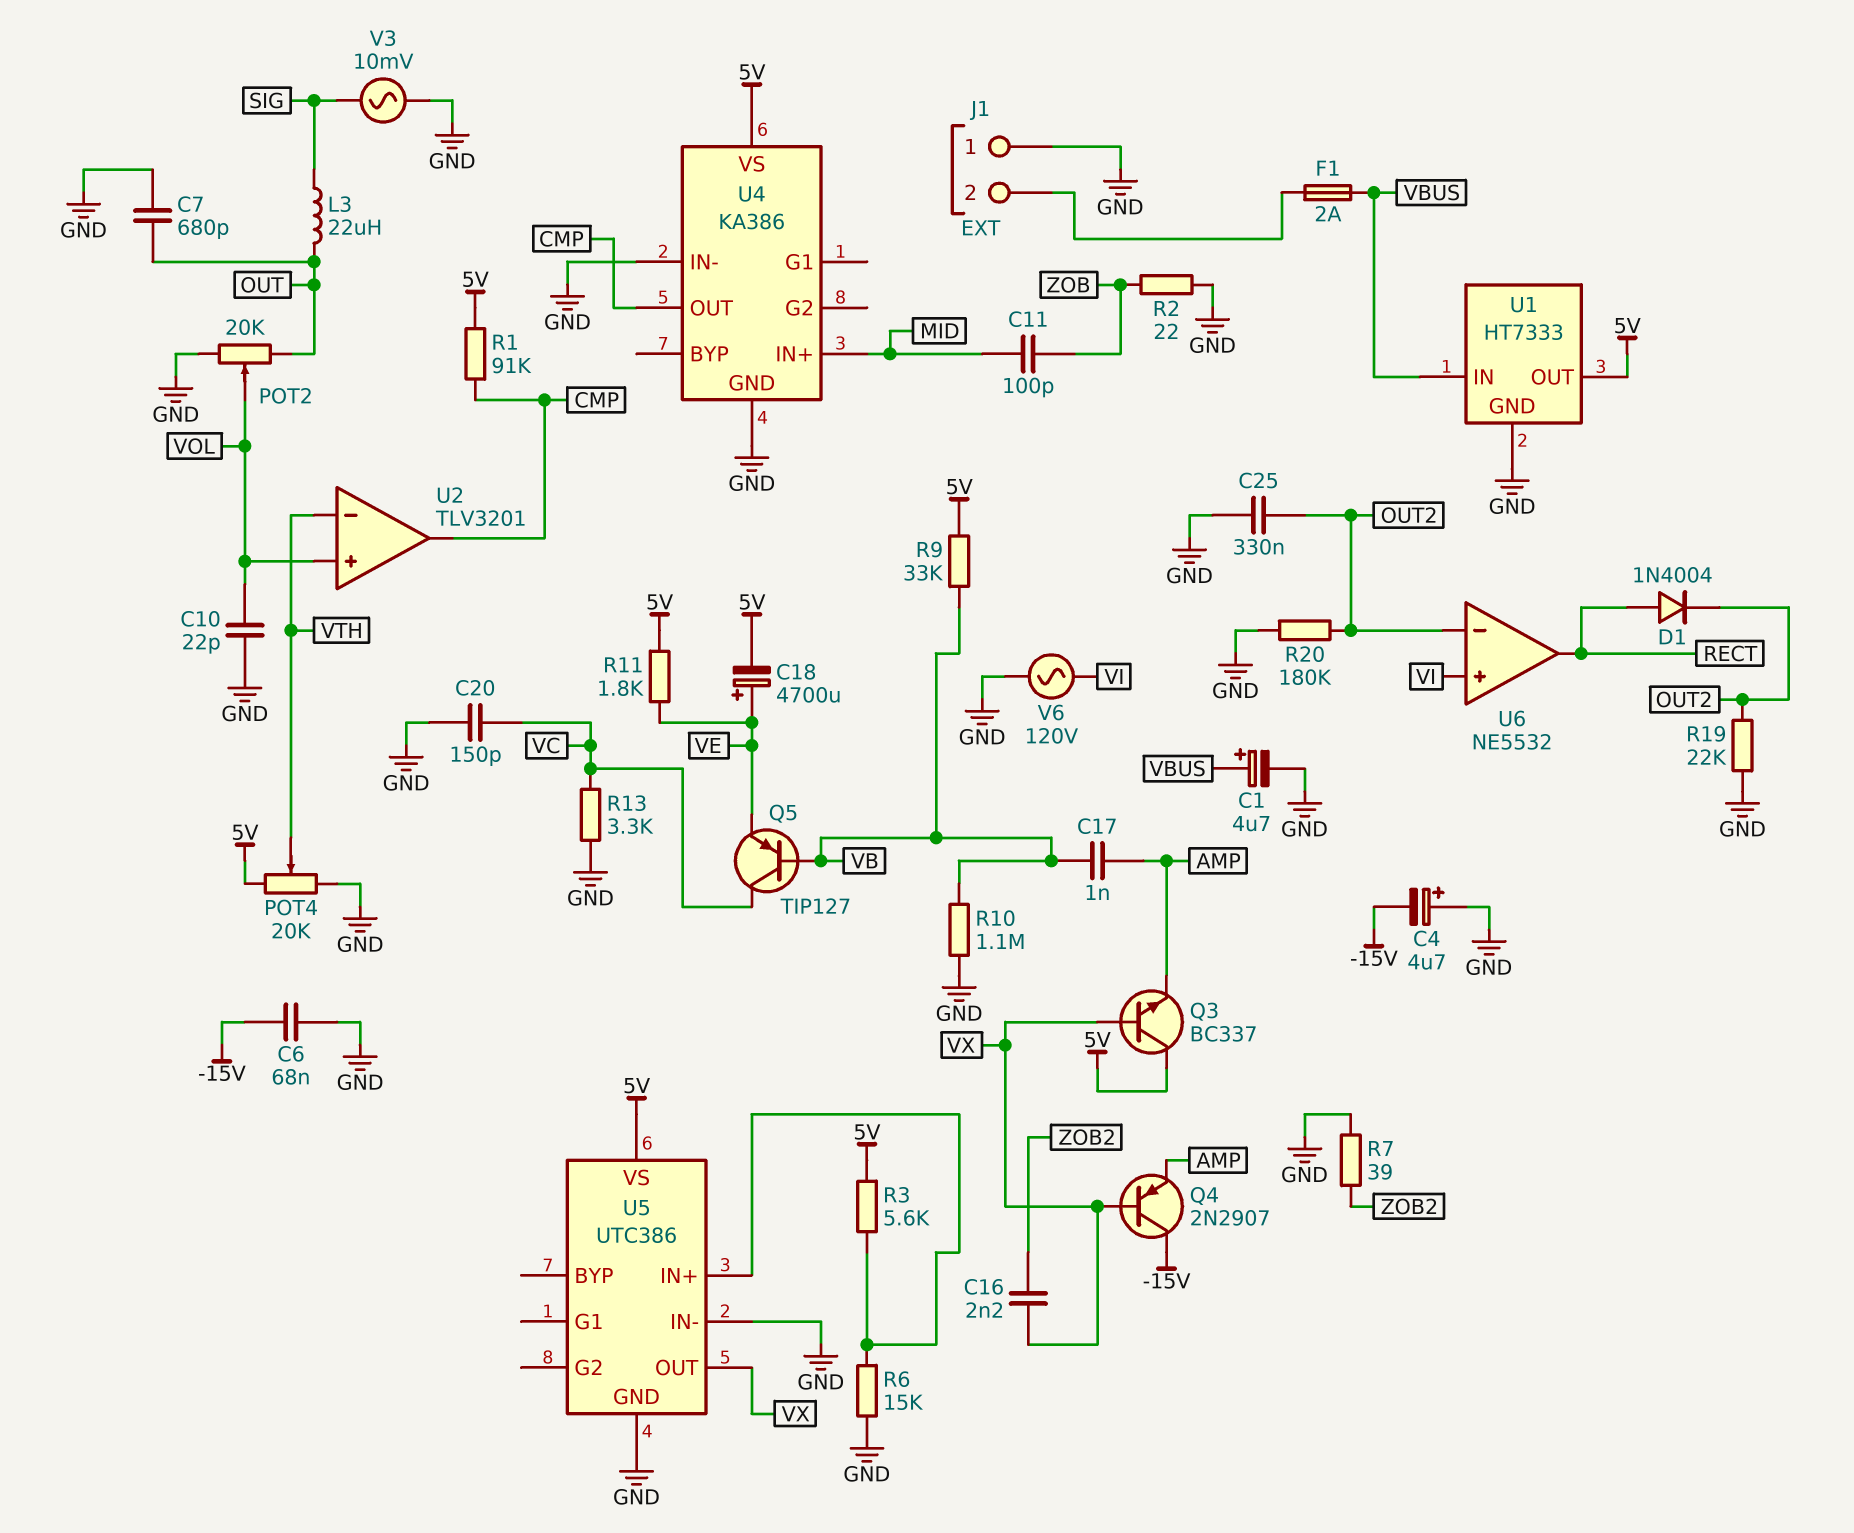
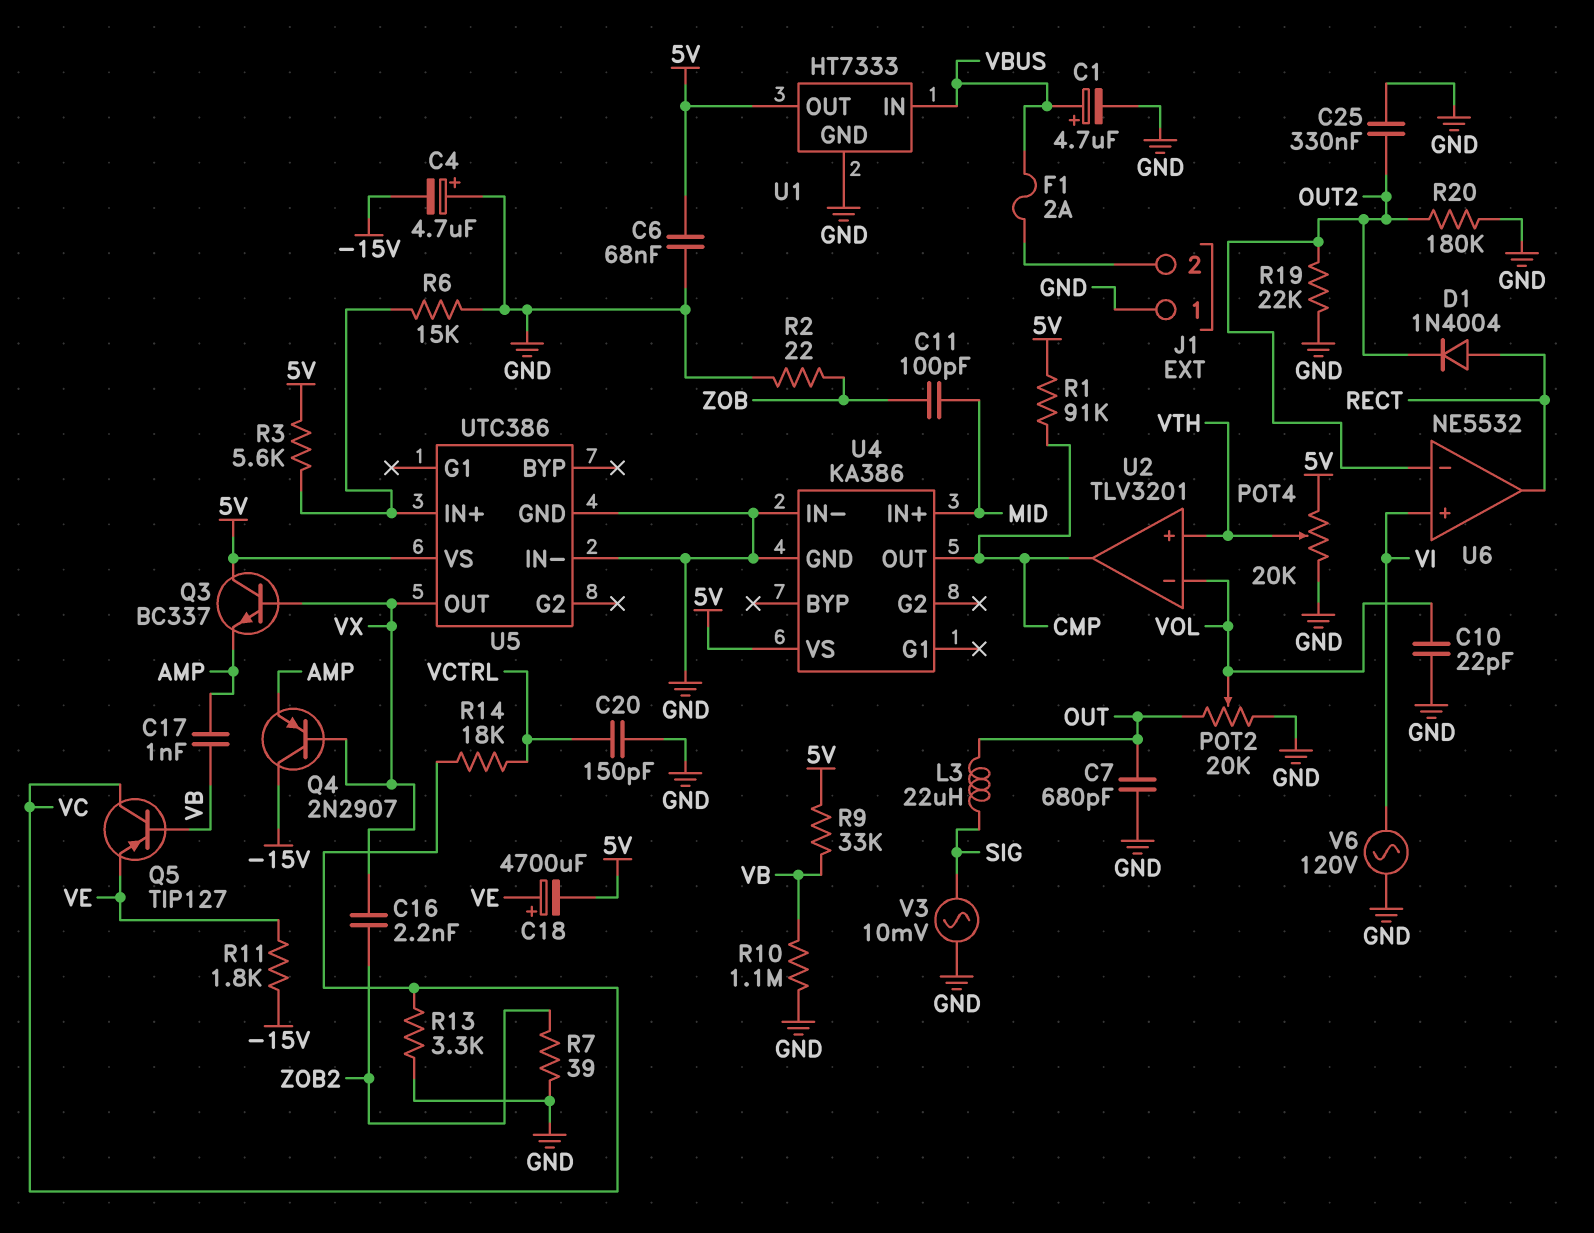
C6: 68nF (-15V, GND) -> 68nF (5V, GND)
C20: 150pF (GND, VC) -> 150pF (GND, VCTRL)
R11: 1.8k (5V, VE) -> 1.8k (-15V, VE)
R14: none -> 18k (VC, VCTRL)
U2 pin in+: VOL -> VTH
U2 pin in-: VTH -> VOL

